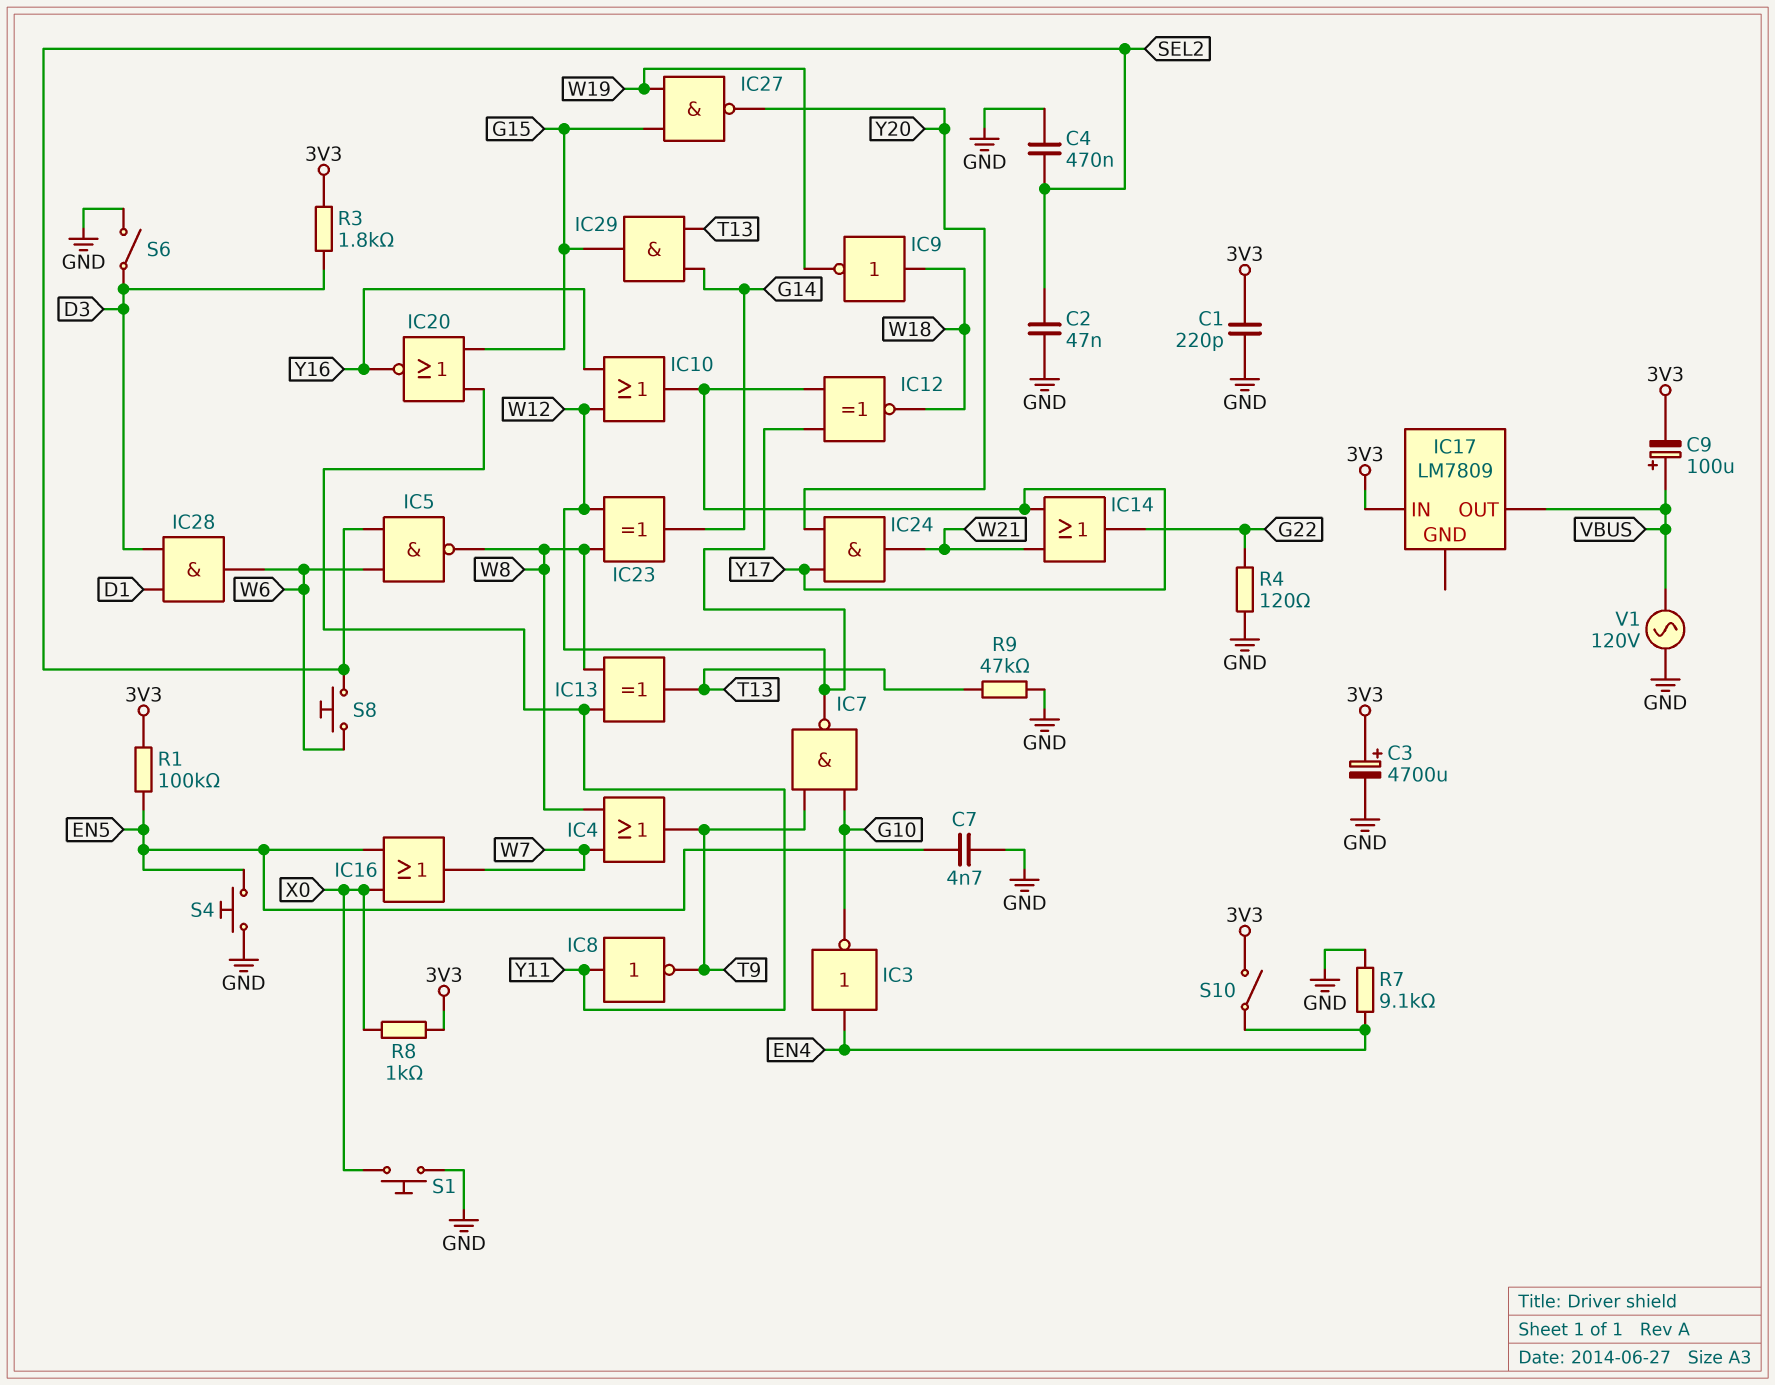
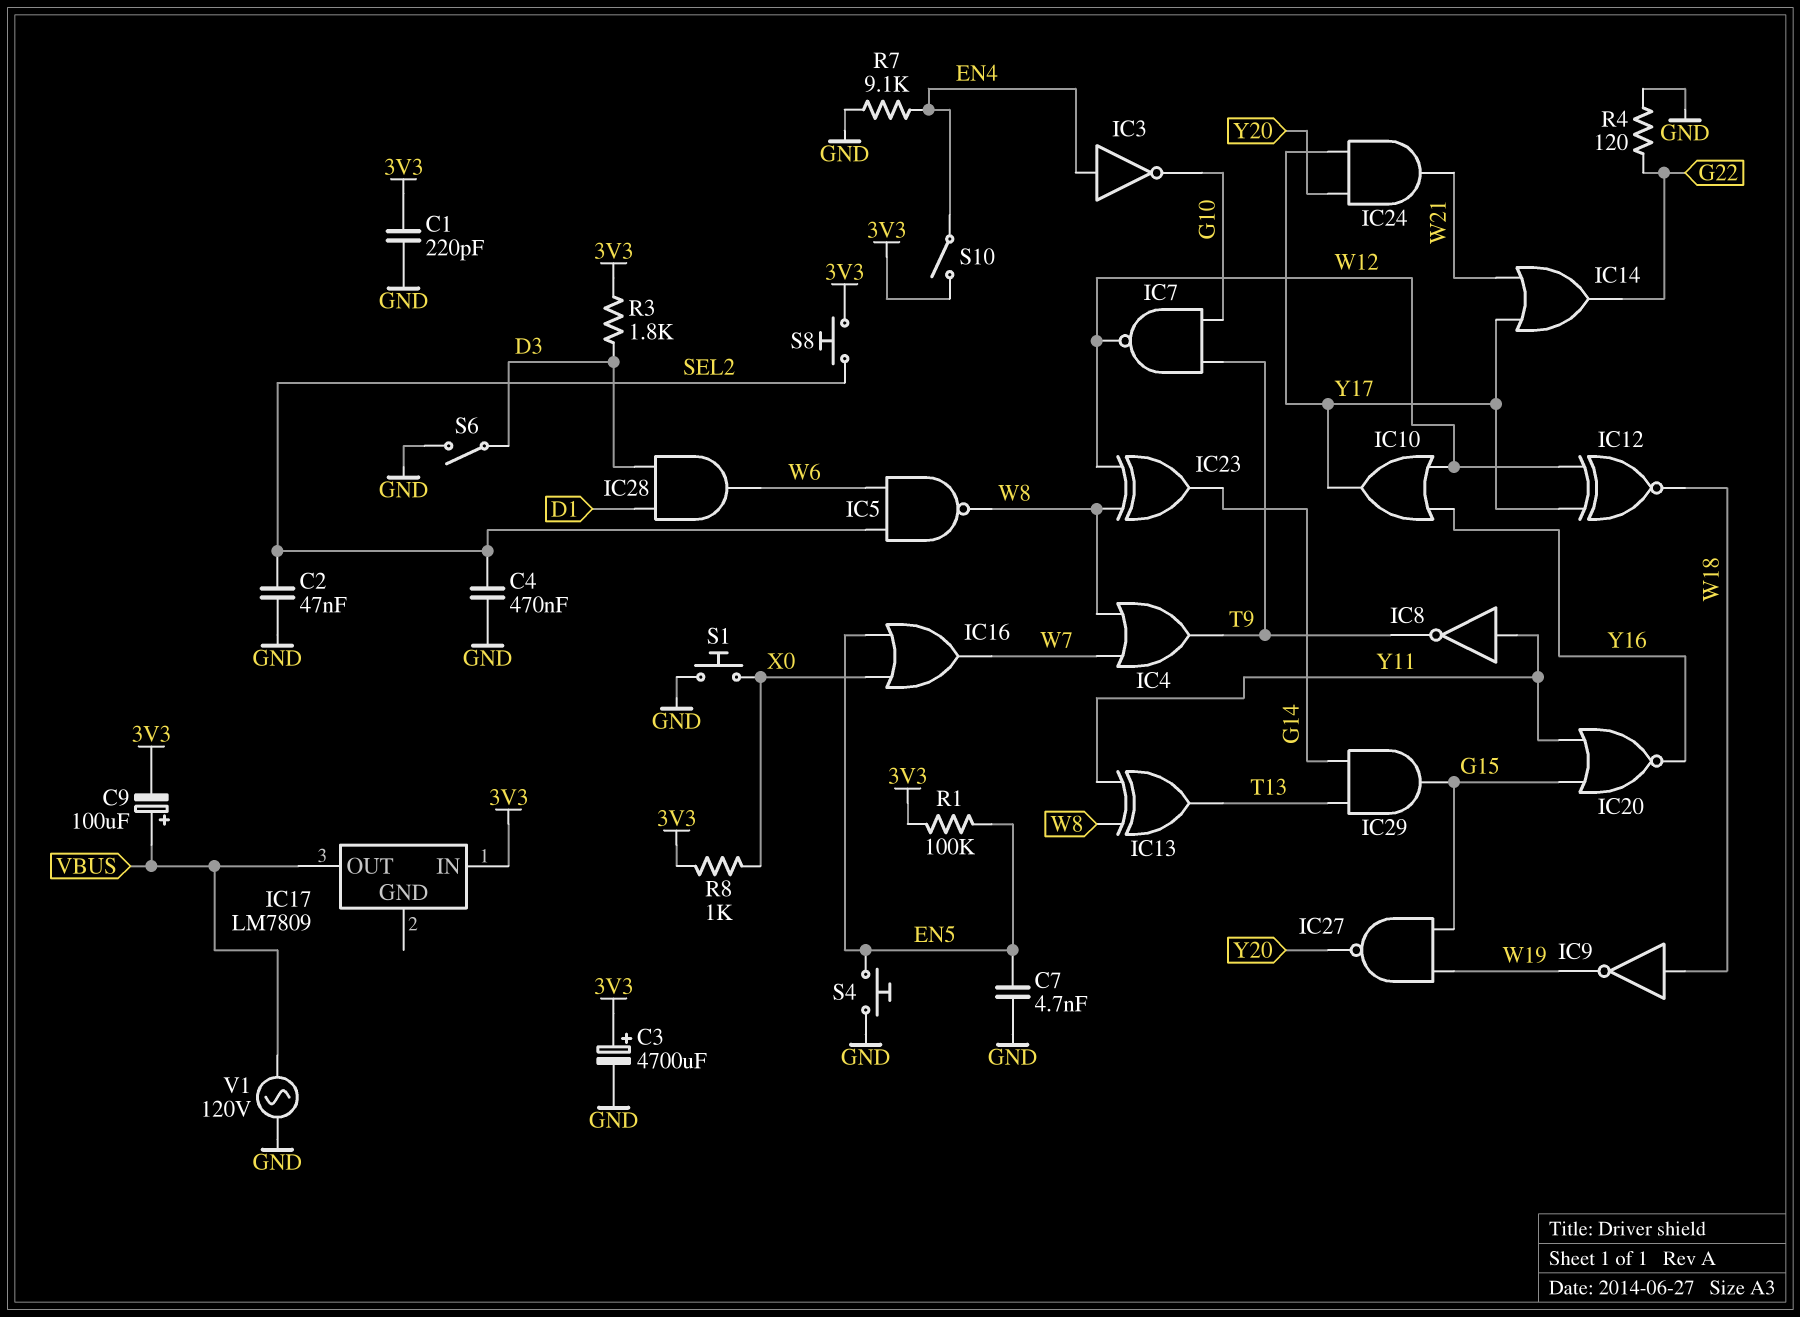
R9: 47k (GND, T13) -> none
S8: button (SEL2, W6) -> button (3V3, SEL2)

